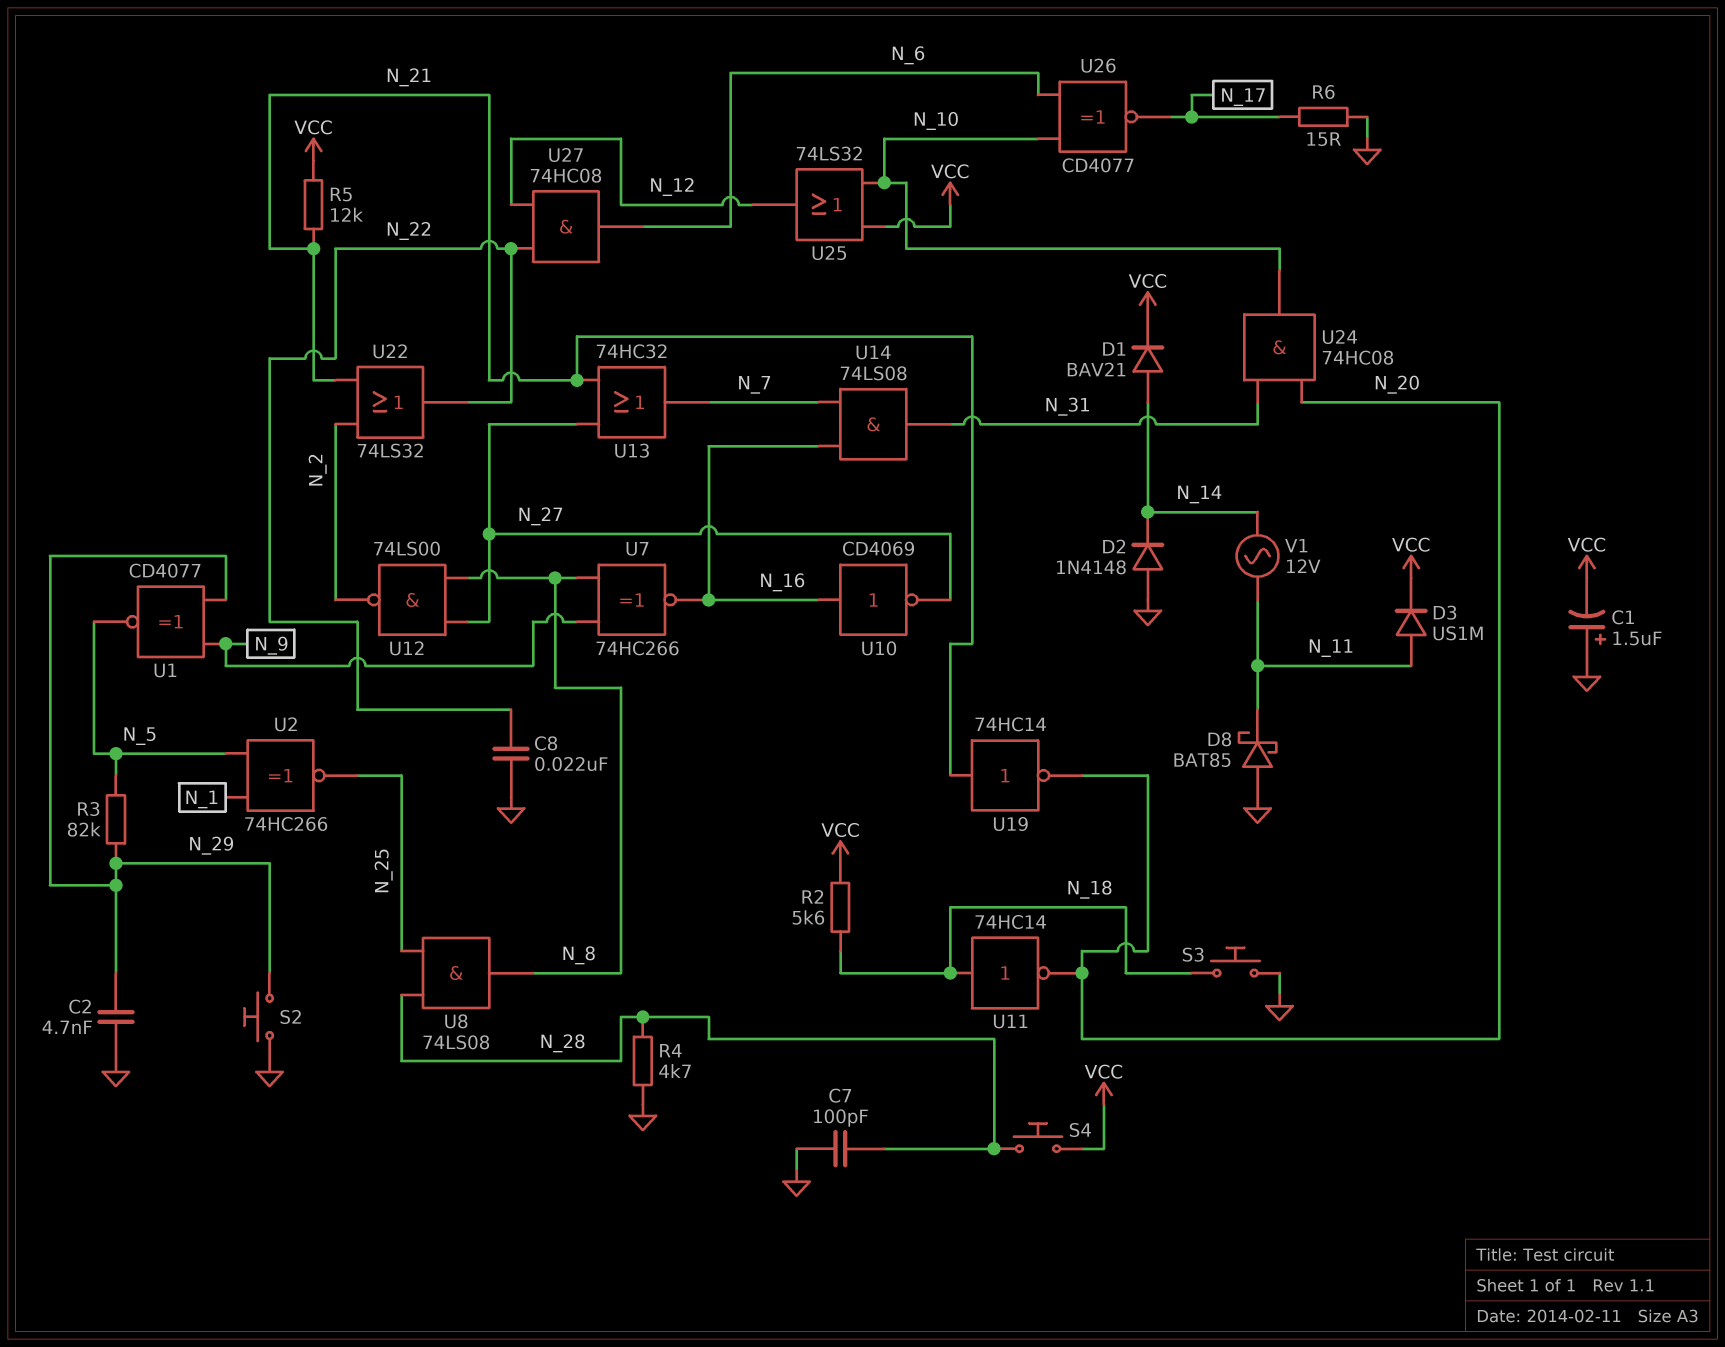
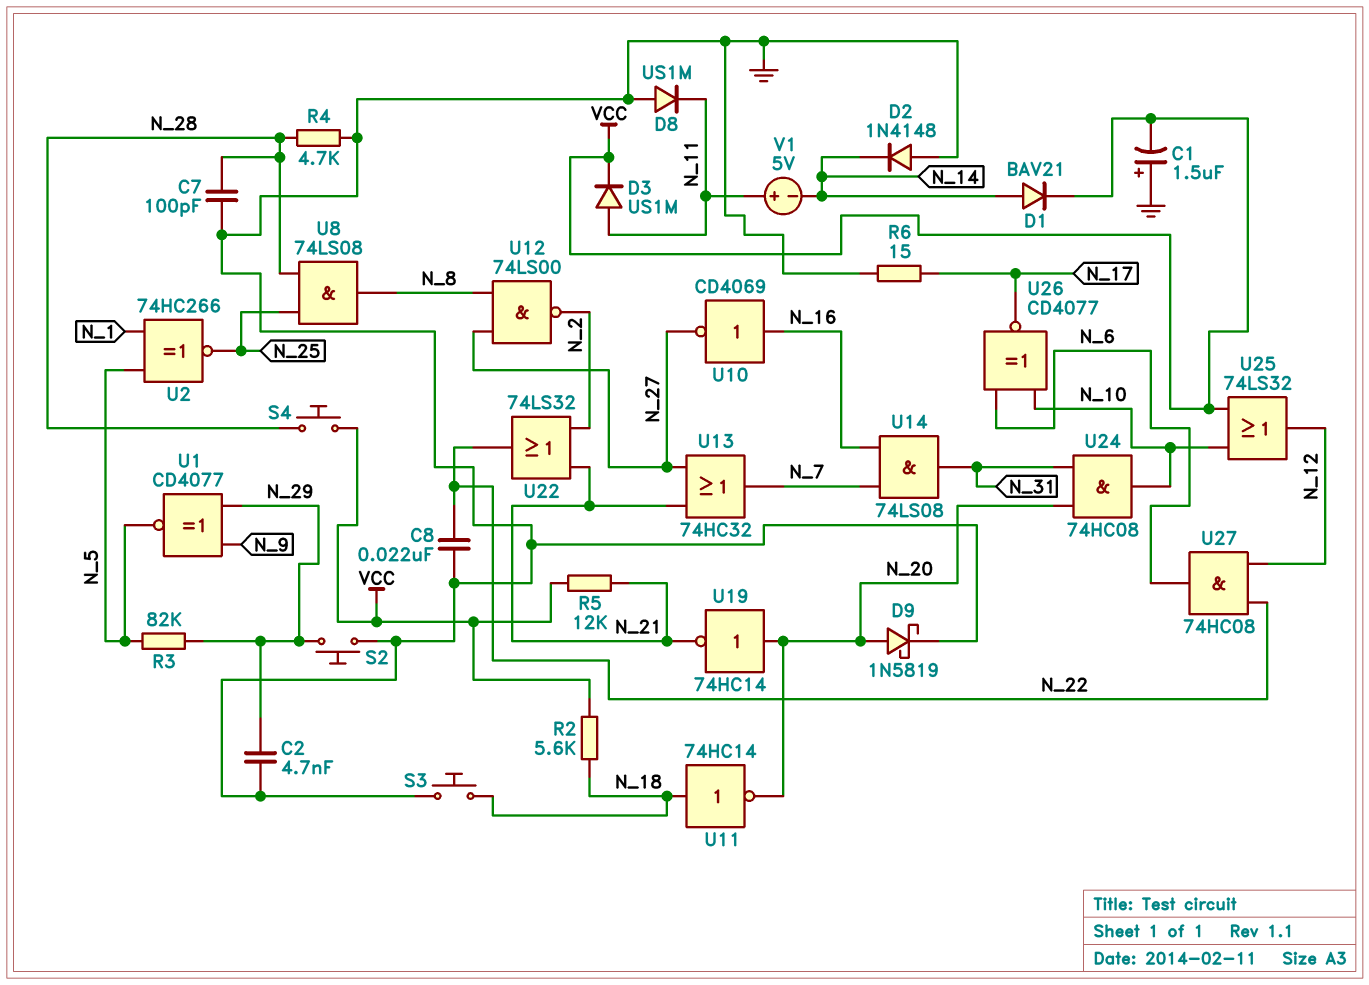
D8: schottky BAT85 (A GND, K N_11) -> diode US1M (A GND, K N_11)
D9: none -> schottky 1N5819 (A N_20, K GND)
U7: XNOR 74HC266 (in N_8, in N_9, out N_16) -> none
U19: NOT 74HC14 (in N_21, out N_20) -> NOT 74HC14 (in N_20, out N_21)
V1: AC 12V (N_11, N_14) -> 5V (plus N_11, minus N_14)

